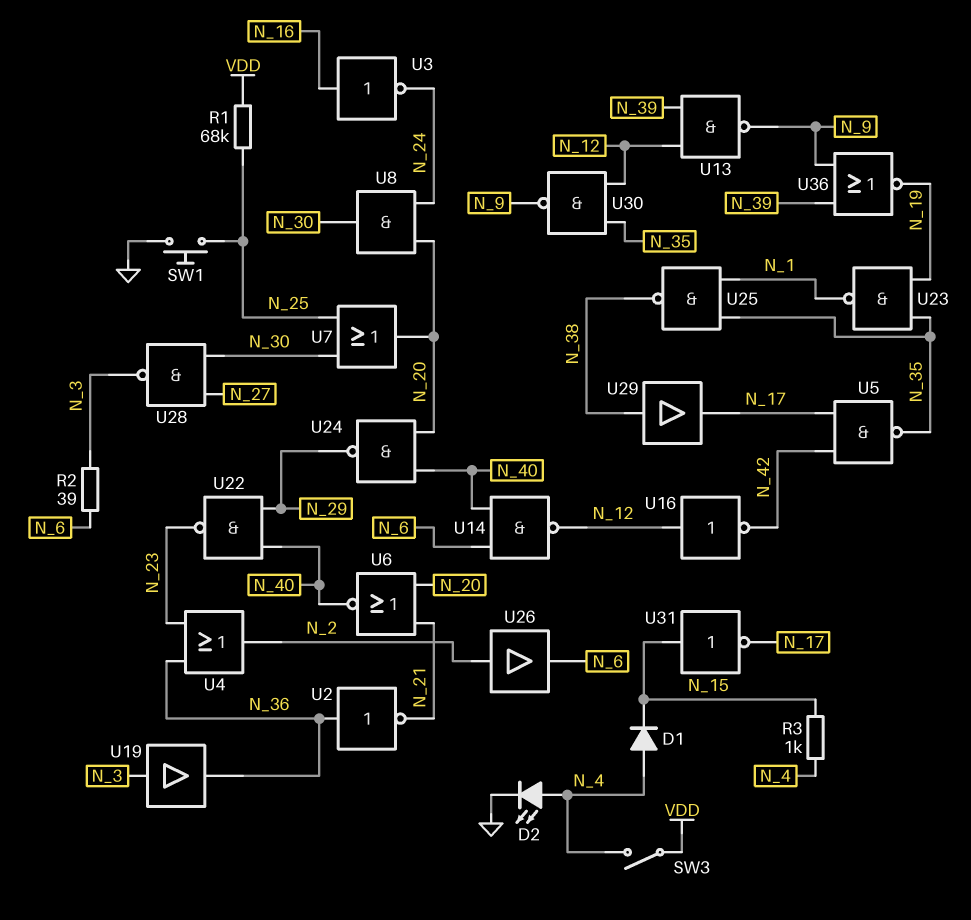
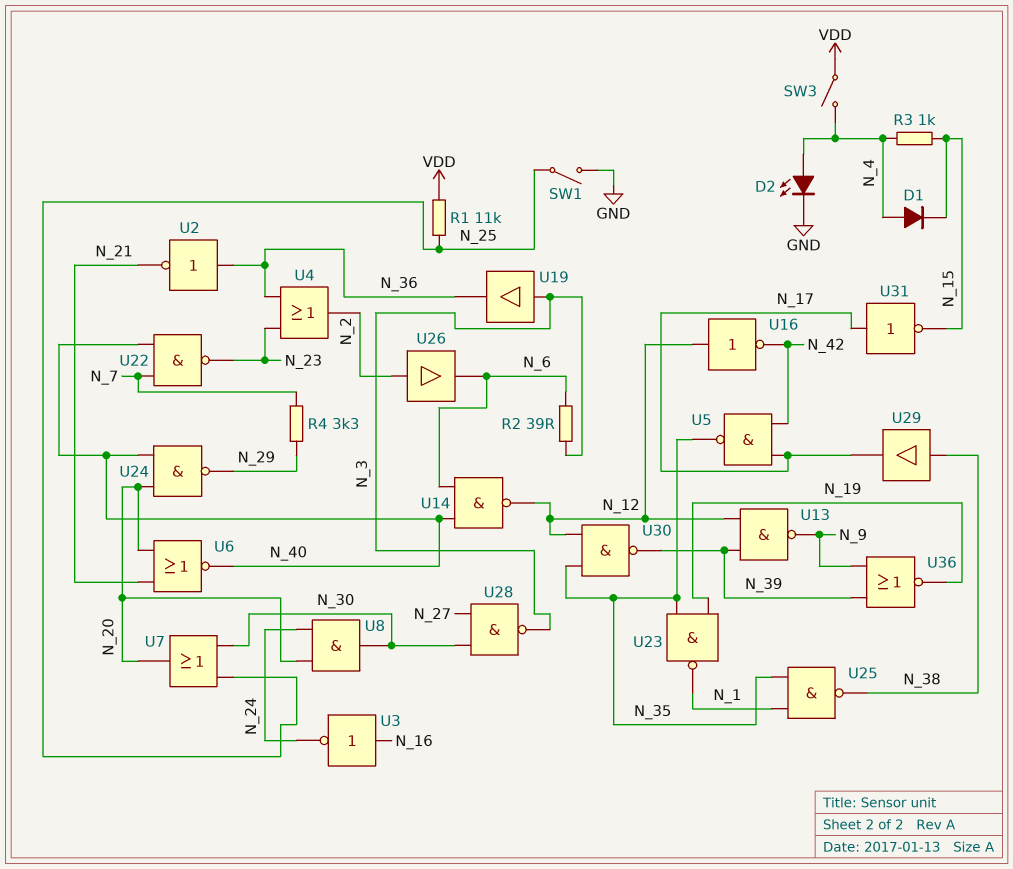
R1: 68k (N_25, VDD) -> 11k (N_25, VDD)
R4: none -> 3.3k (N_7, N_29)
SW1: button (GND, N_25) -> switch (GND, N_25)
U22: NAND (in N_29, in N_40, out N_23) -> NAND (in N_7, in N_40, out N_23)
U30: NAND (in N_12, in N_35, out N_9) -> NAND (in N_12, in N_35, out N_39)
U31: NOT (in N_15, out N_17) -> NOT (in N_17, out N_15)

